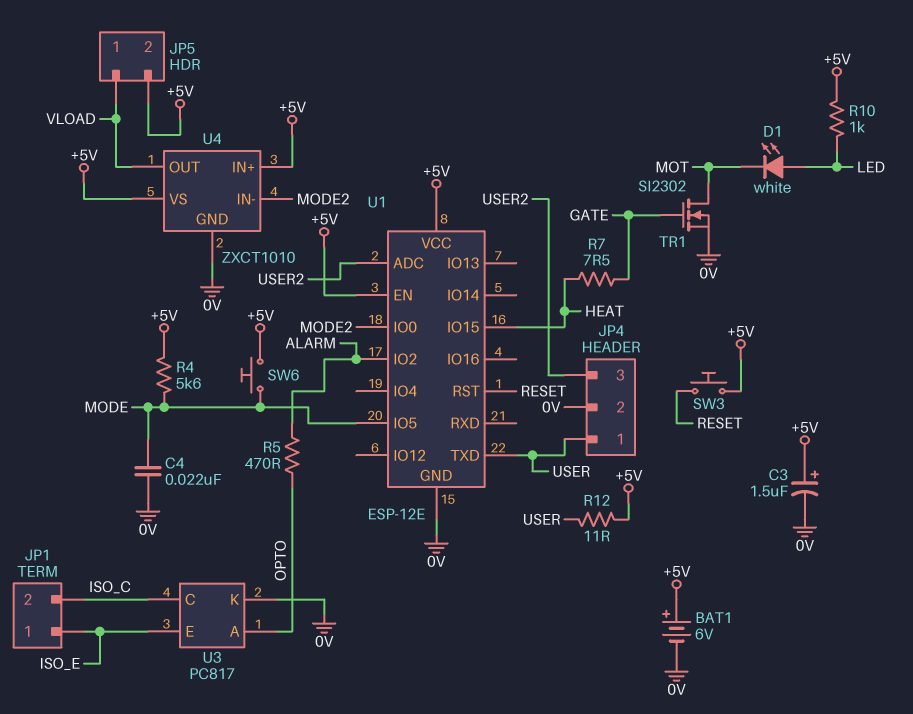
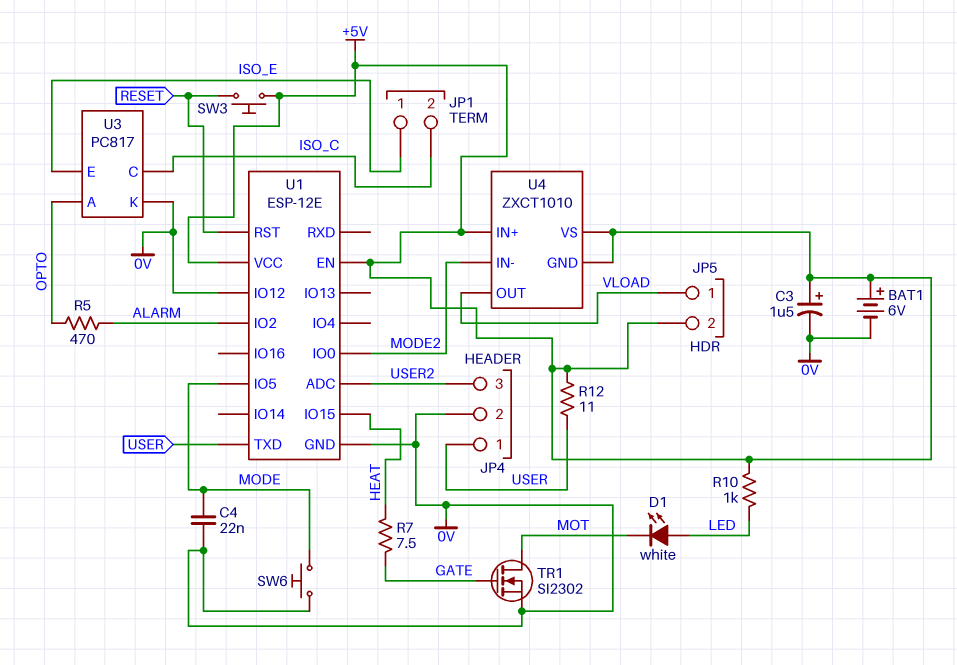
R4: 5.6k (+5V, MODE) -> none
SW6: button (+5V, MODE) -> button (0V, MODE)
U1 pin IO12: none -> 0V
U4 pin GND: 0V -> +5V

